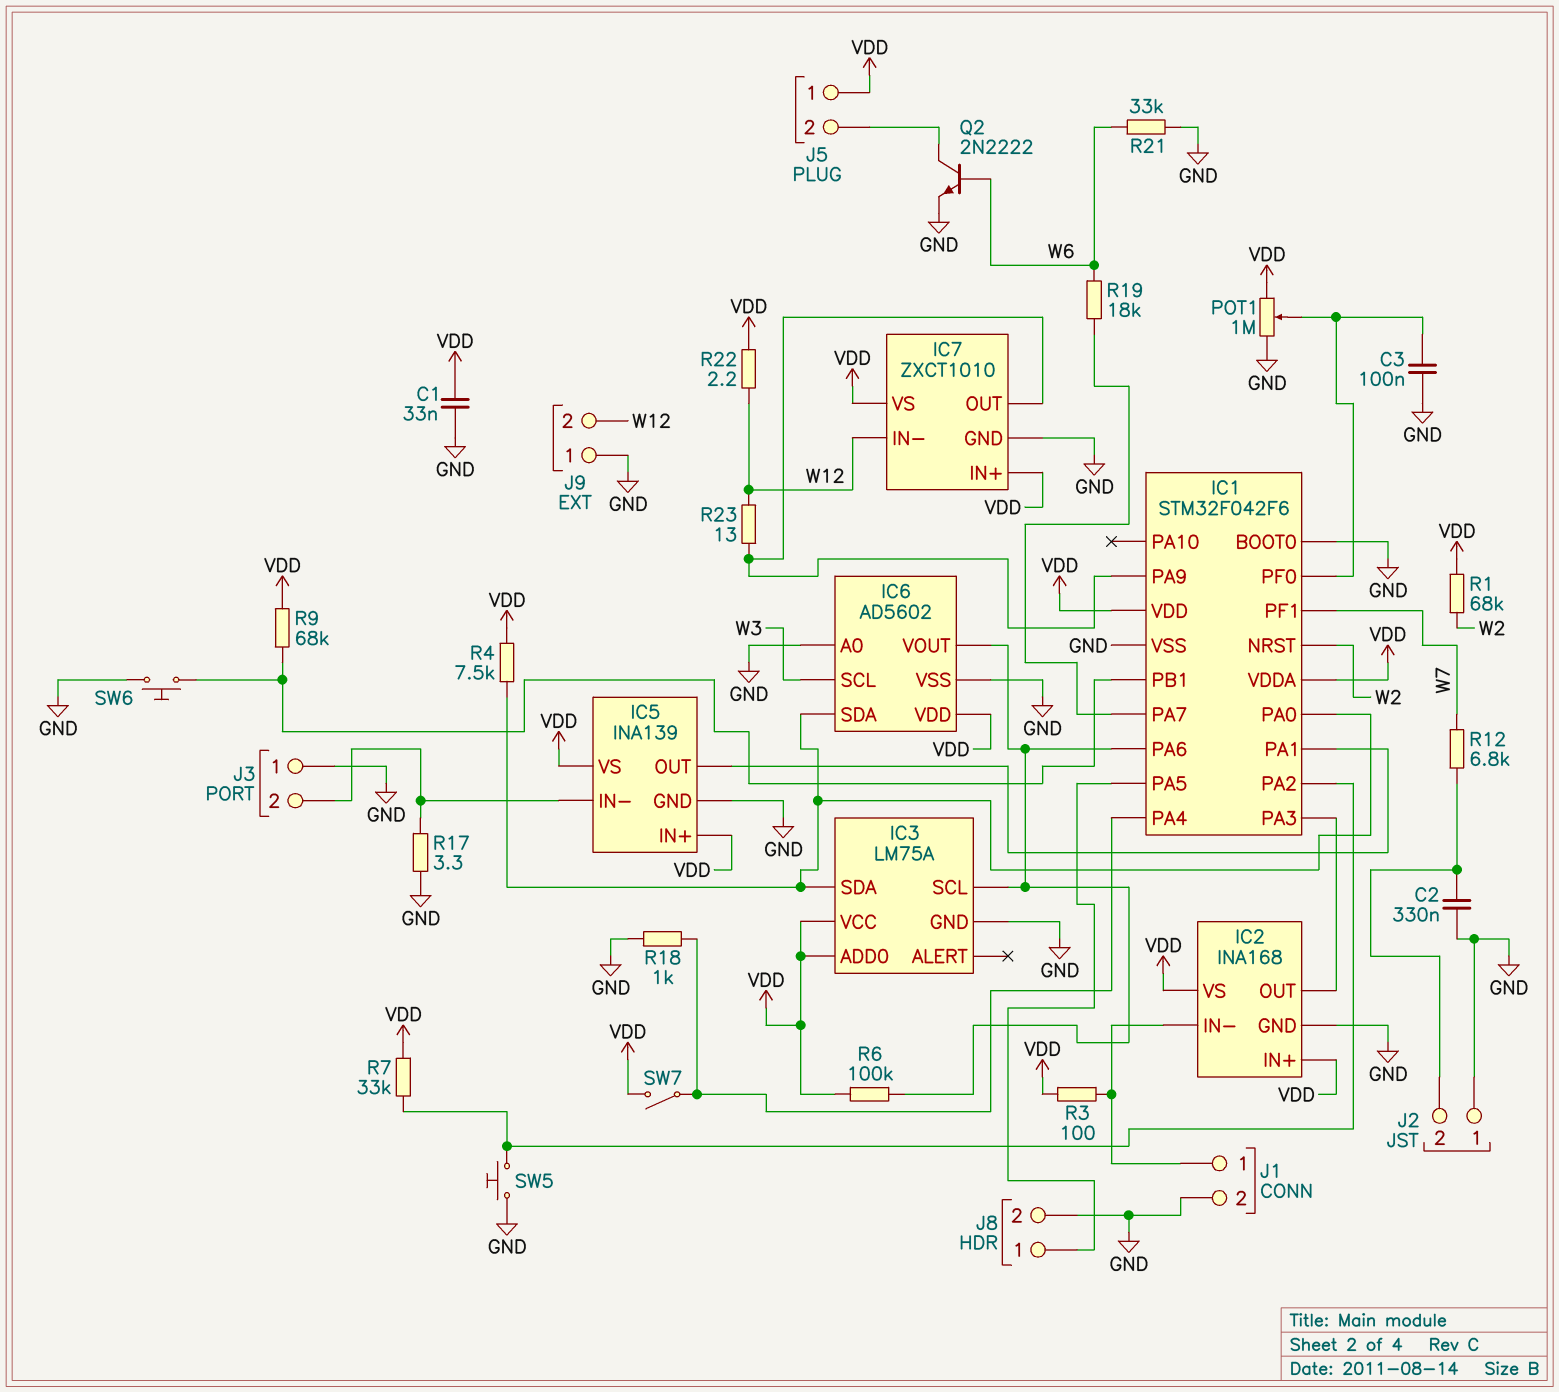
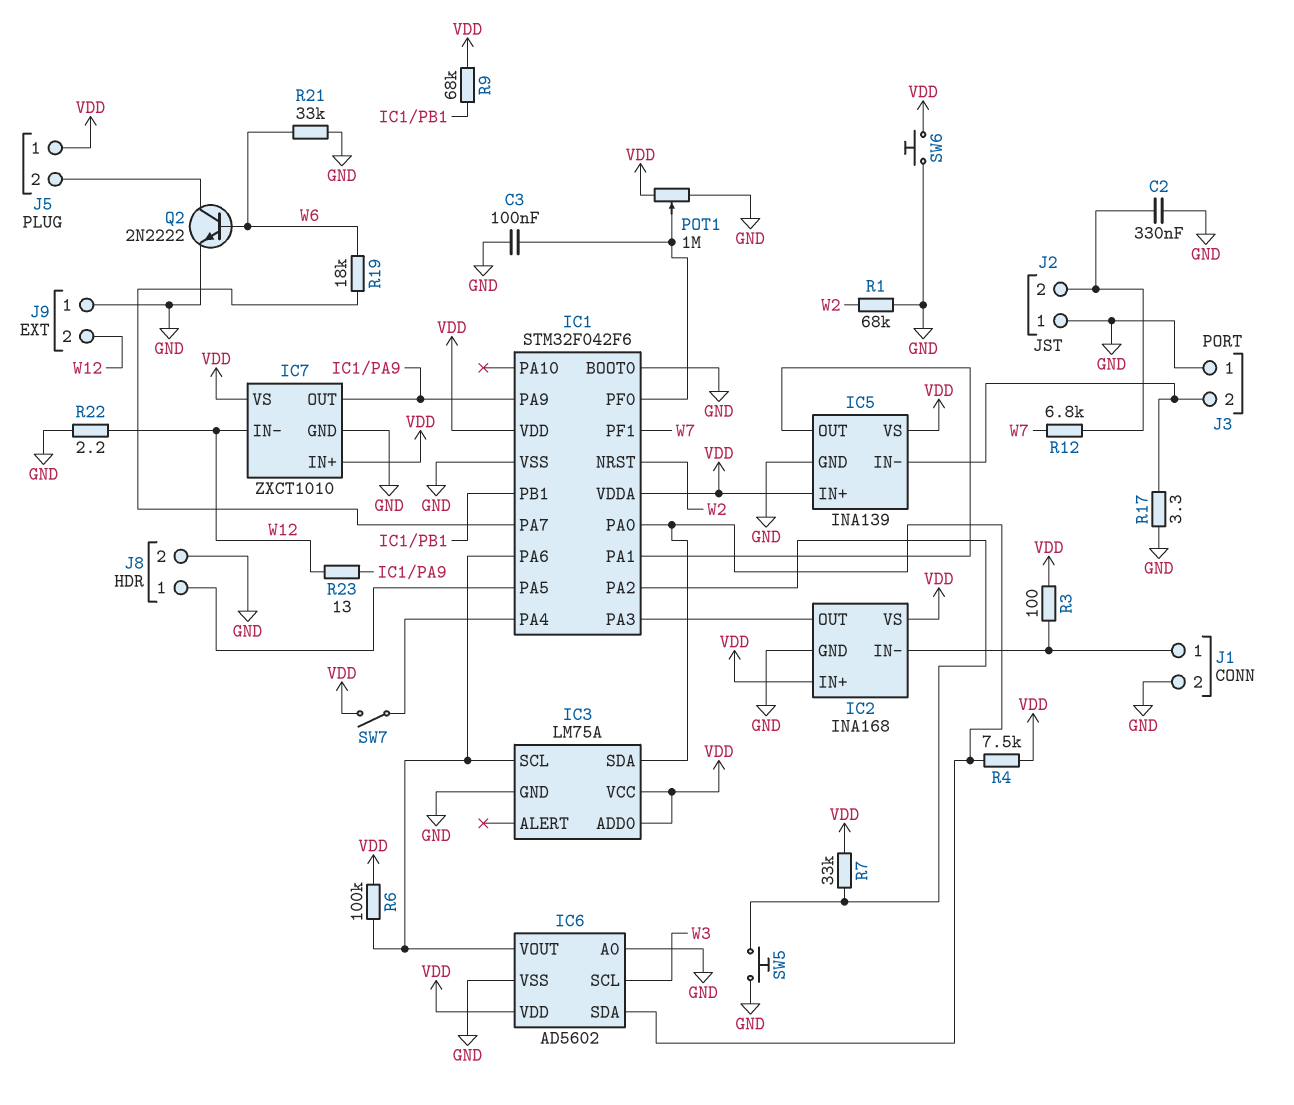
C1: 33nF (GND, VDD) -> none
R1: 68k (VDD, W2) -> 68k (GND, W2)
R18: 1k (GND, IC1/PA4) -> none
R22: 2.2 (VDD, W12) -> 2.2 (GND, W12)
SW6: button (GND, IC1/PB1) -> button (GND, VDD)

